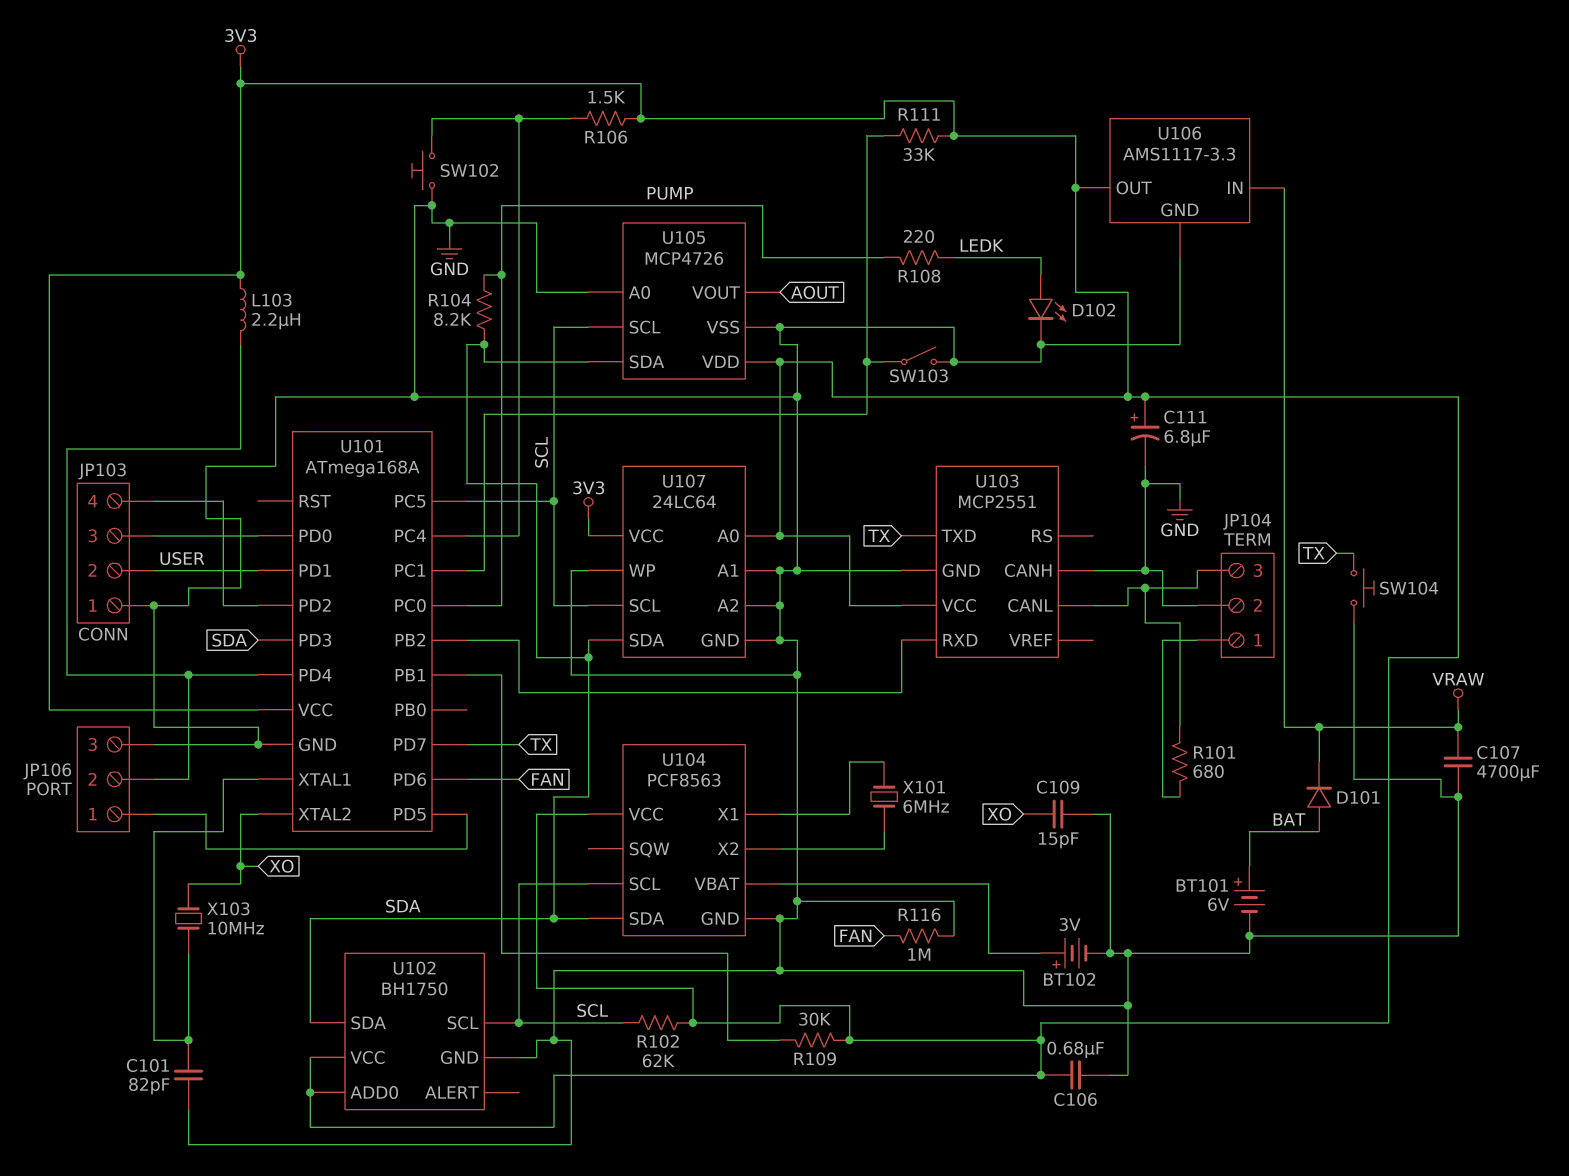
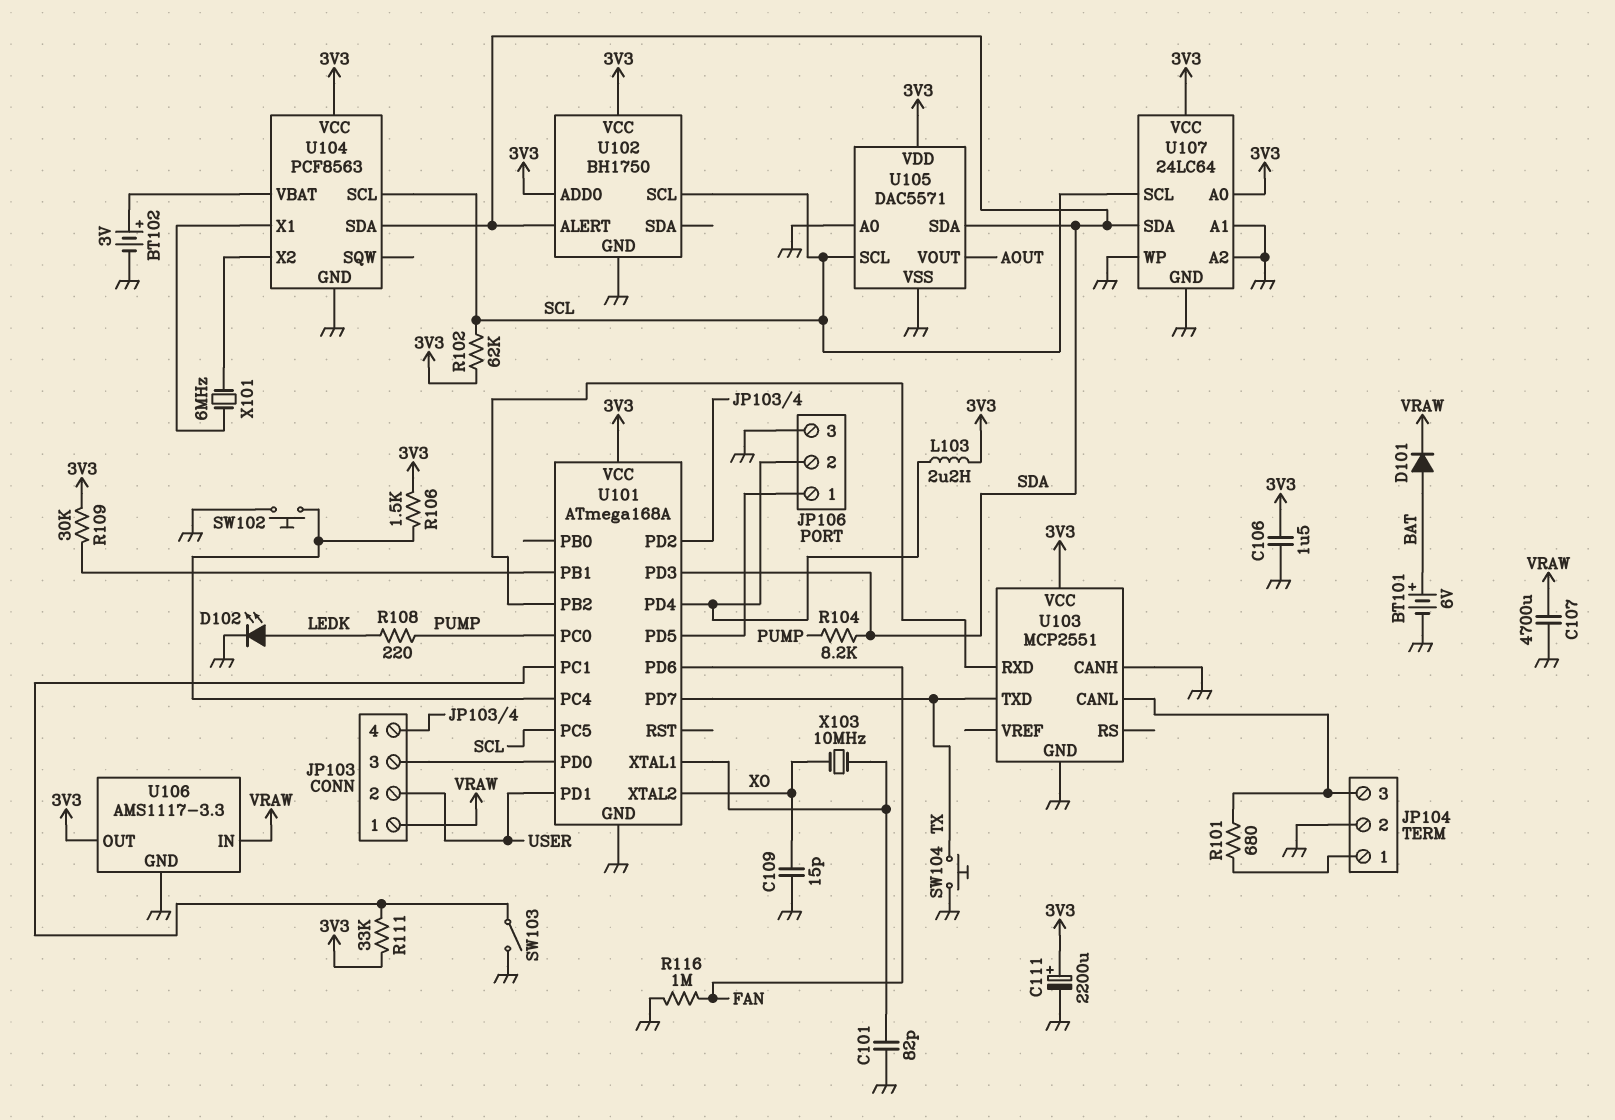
C106: 680nF (3V3, GND) -> 1.5uF (3V3, GND)
C111: 6.8uF (plus 3V3, minus GND) -> 2200uF (plus 3V3, minus GND)
JP103 pin 1: GND -> VRAW
U102 pin ALERT: none -> SDA
U102 pin SDA: SDA -> none
U105: MCP4726 -> DAC5571

